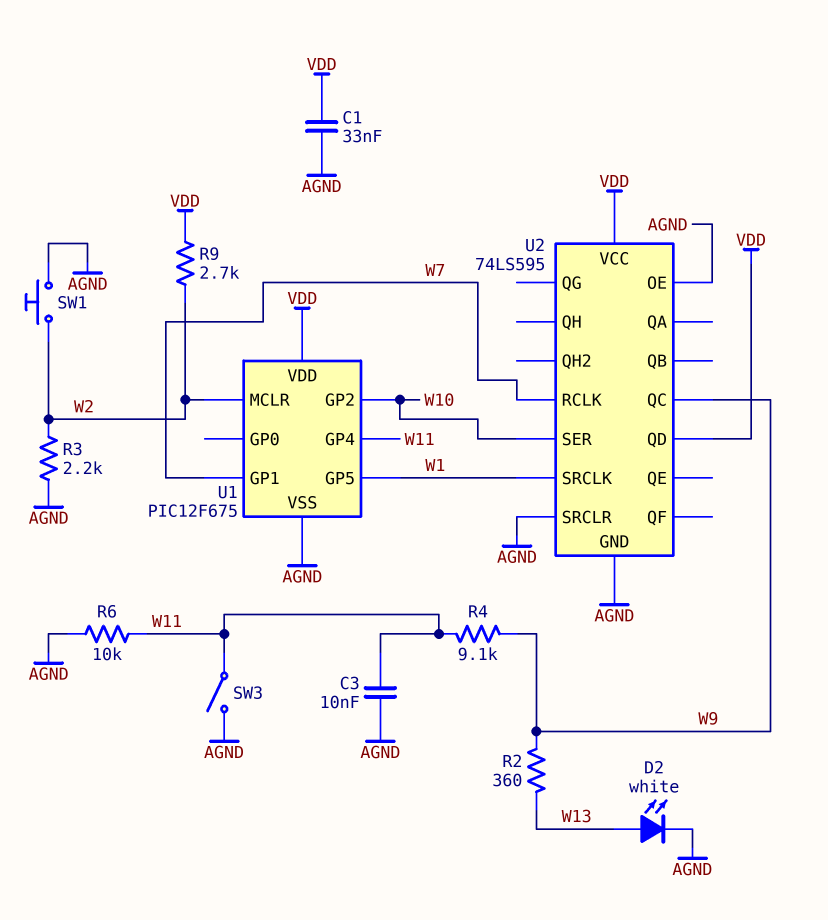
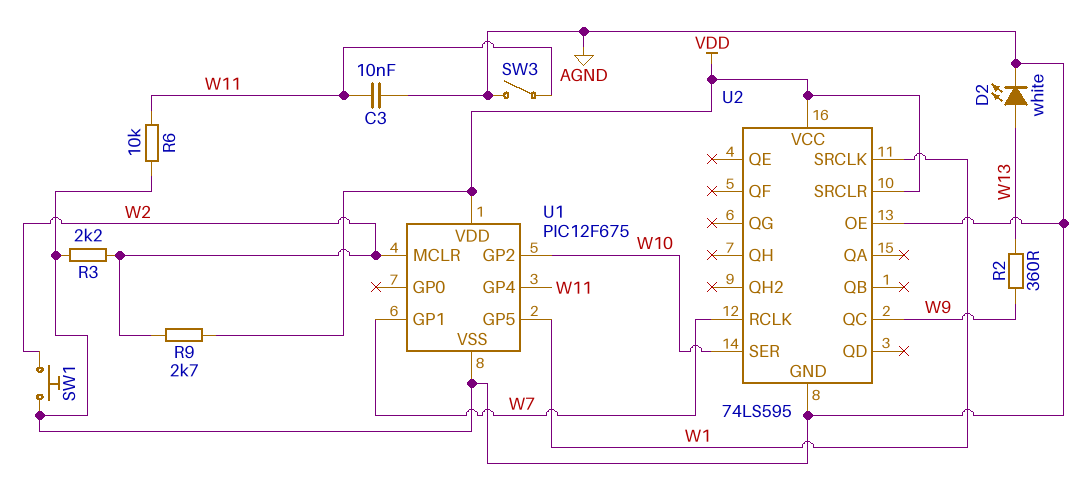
C1: 33nF (AGND, VDD) -> none
R4: 9.1k (W9, W11) -> none
U2 pin QD: VDD -> none
U2 pin SRCLR: AGND -> VDD

